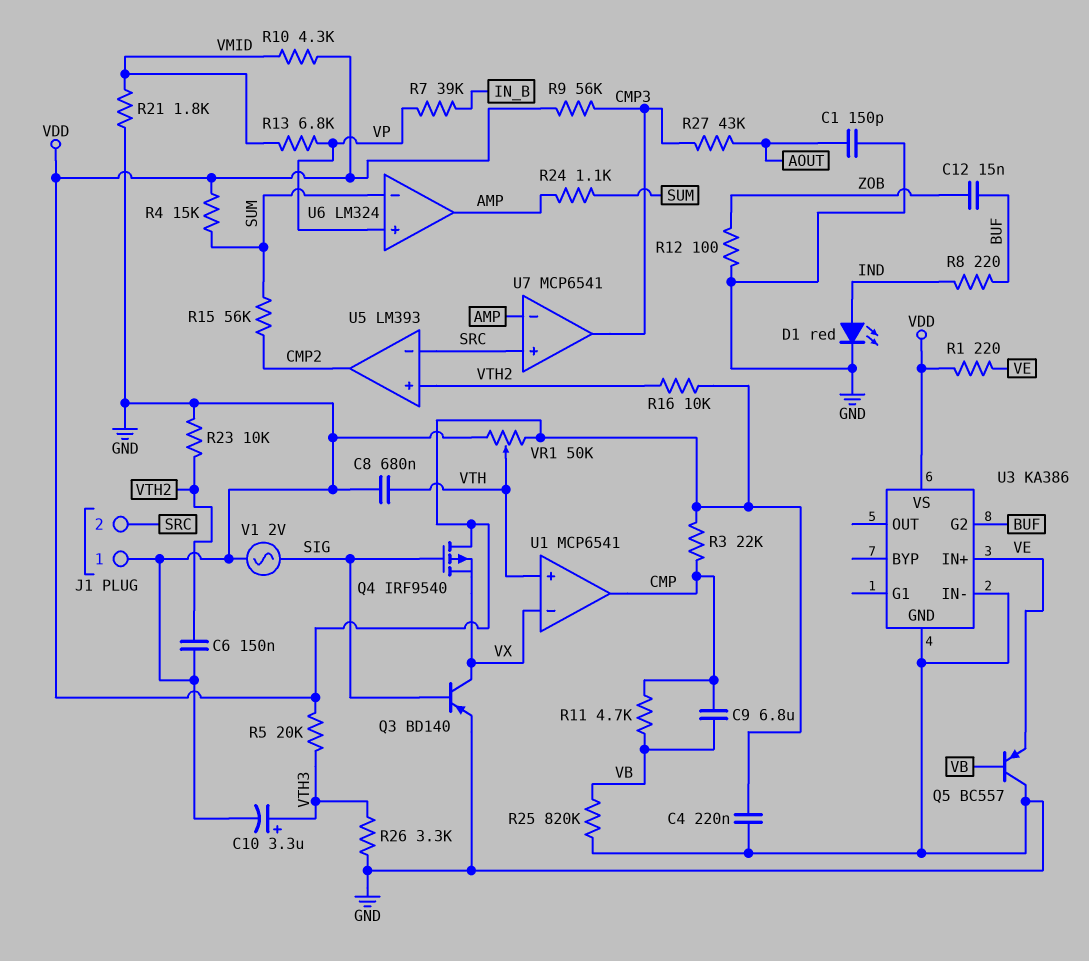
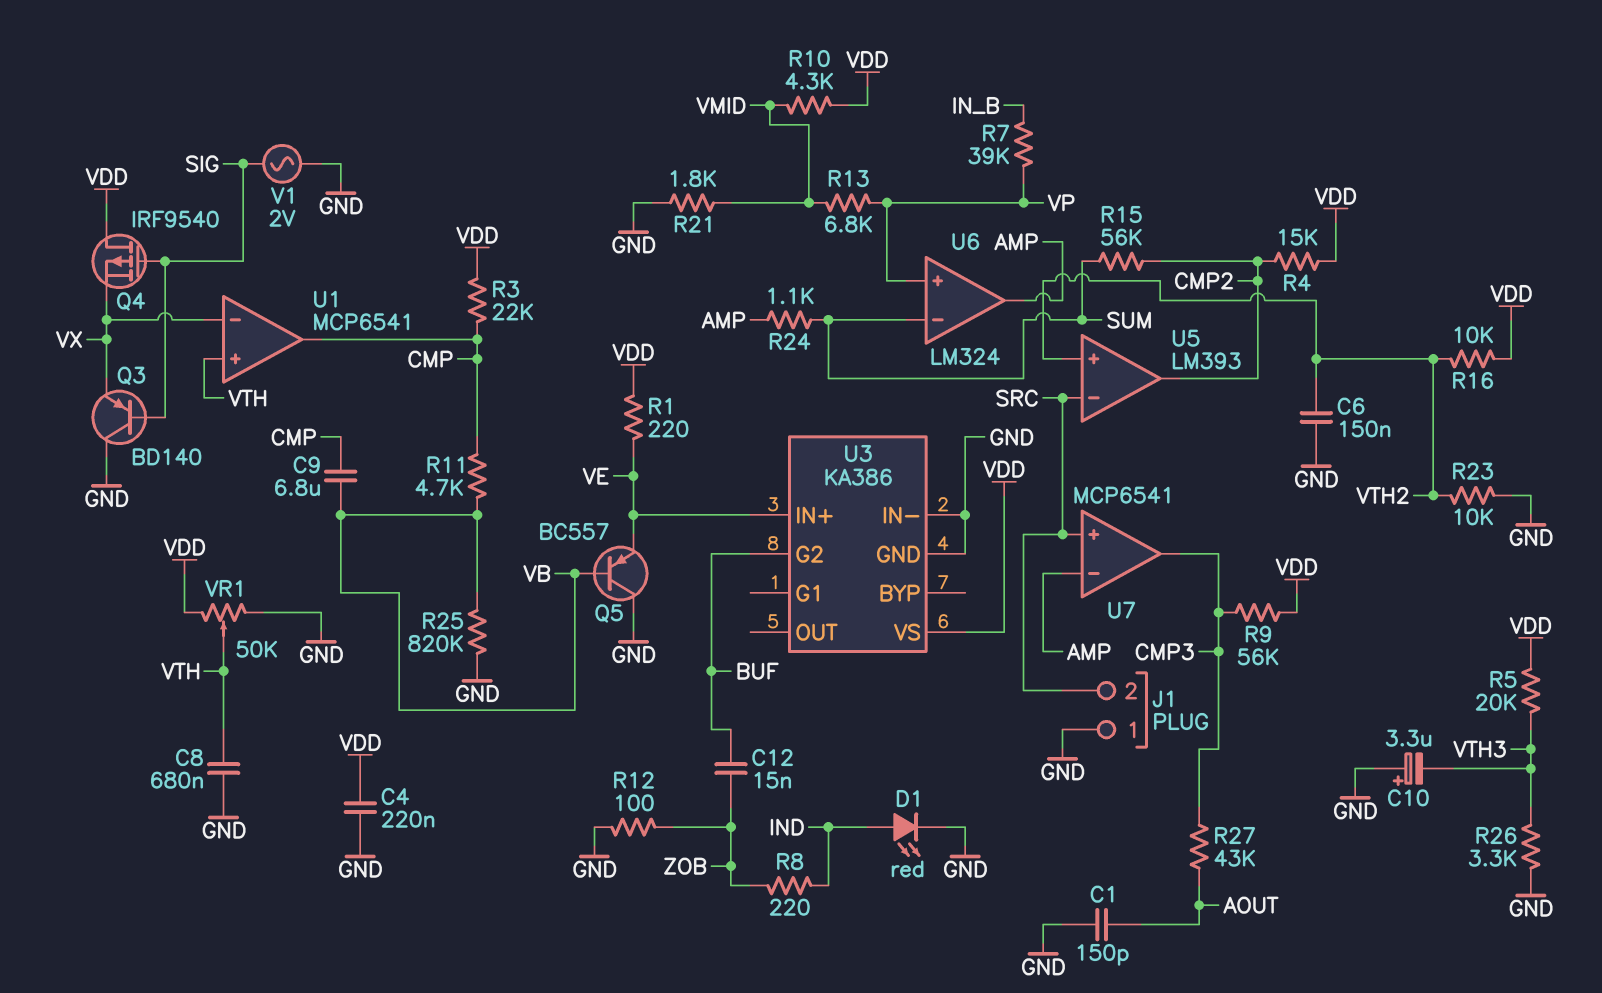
C10: 3.3uF (plus VTH3, minus GND) -> 3.3uF (plus GND, minus VTH3)
Q3: PNP BD140 (B SIG, C VX, E GND) -> PNP BD140 (B SIG, C GND, E VX)
R4: 15k (SUM, VDD) -> 15k (CMP2, VDD)
R8: 220 (BUF, IND) -> 220 (IND, ZOB)

